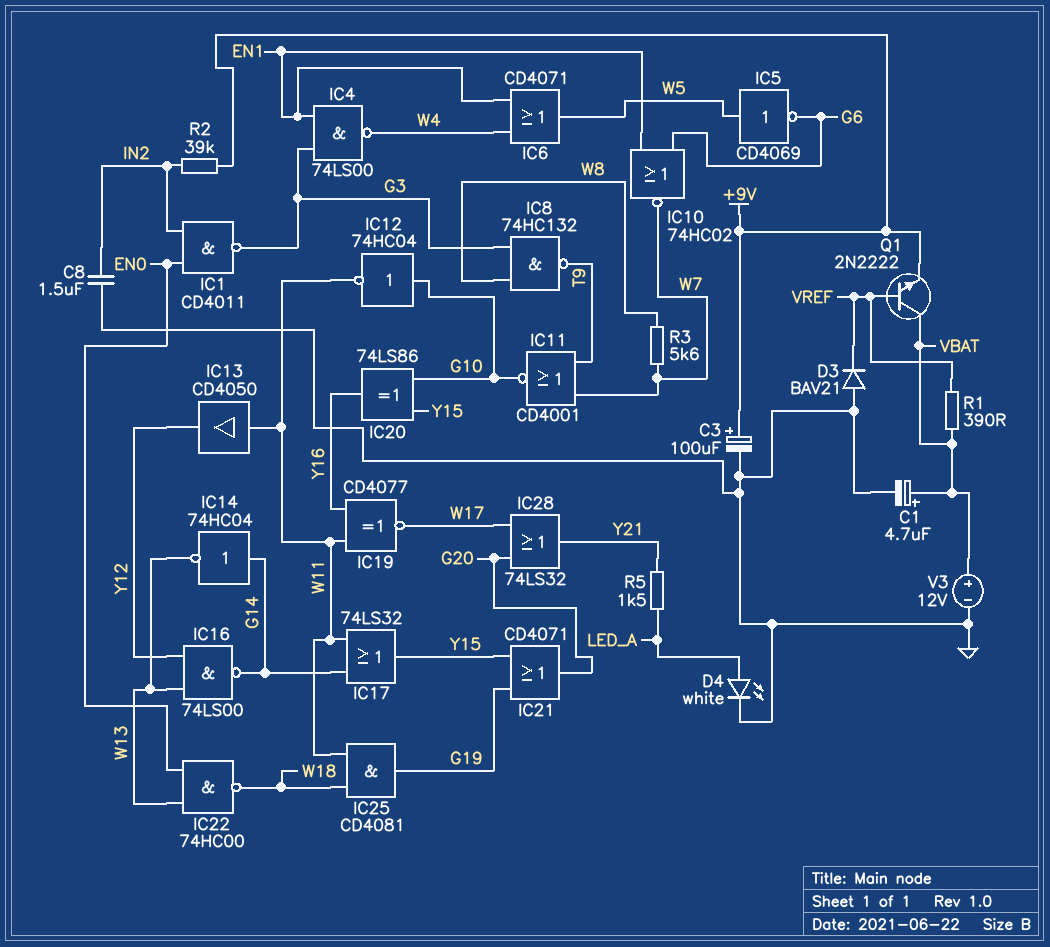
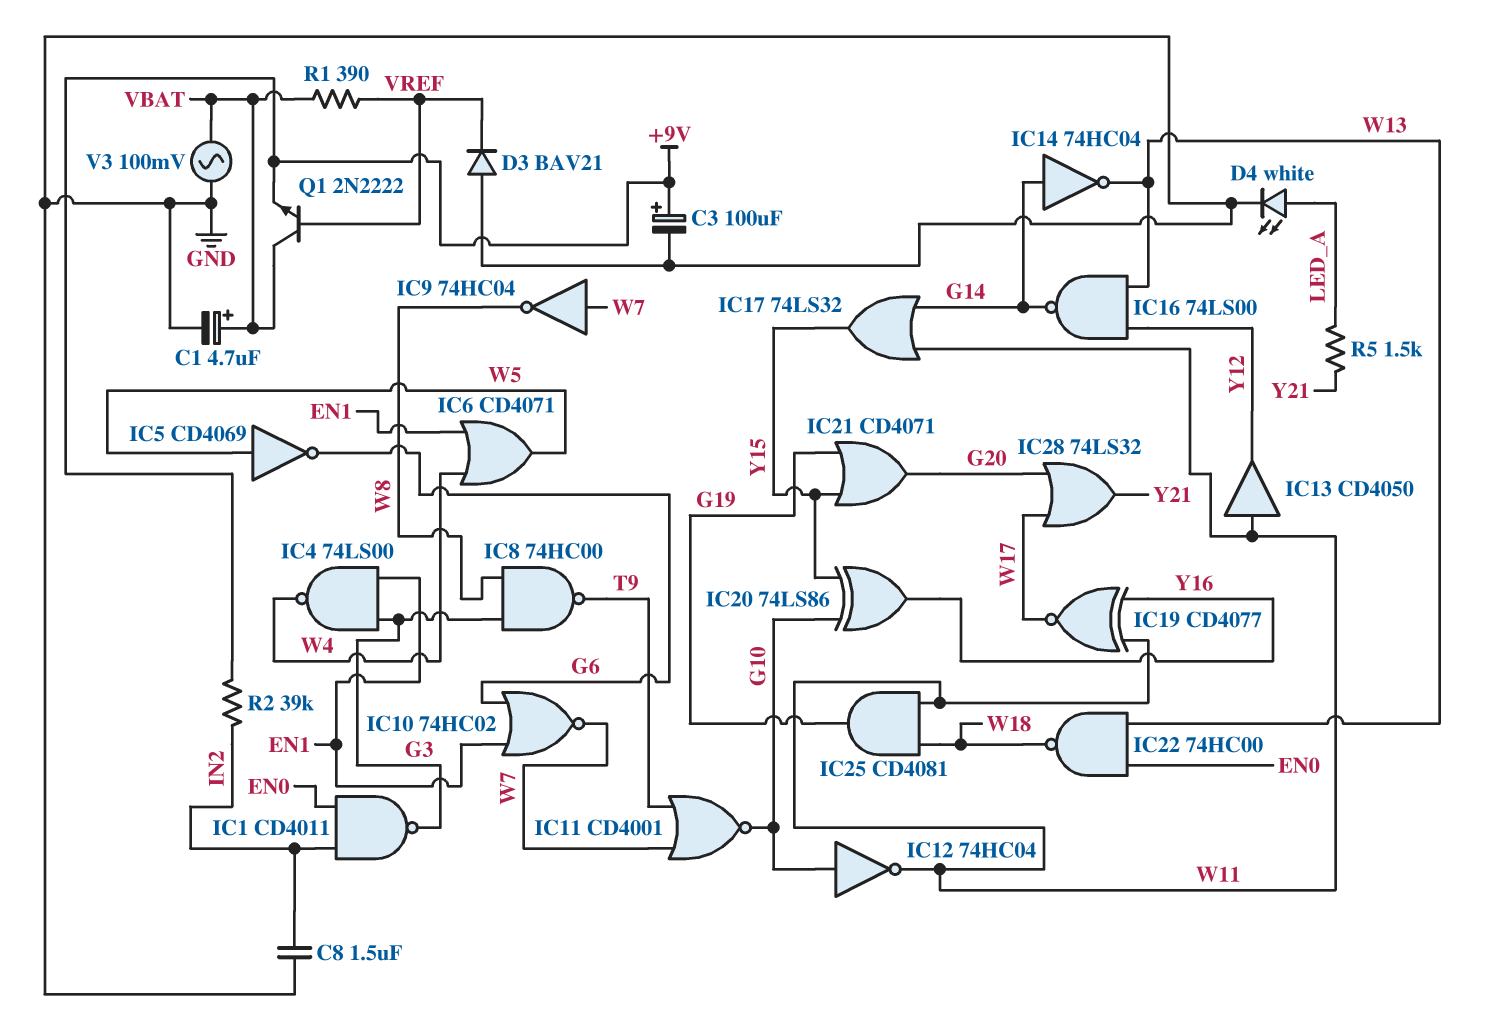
IC8: NAND 74HC132 (in G3, in W8, out T9) -> NAND 74HC00 (in G3, in W8, out T9)
IC9: none -> NOT 74HC04 (in W7, out W8)
R3: 5.6k (W7, W8) -> none
V3: 12V (plus VBAT, minus GND) -> AC 100mV (GND, VBAT)

